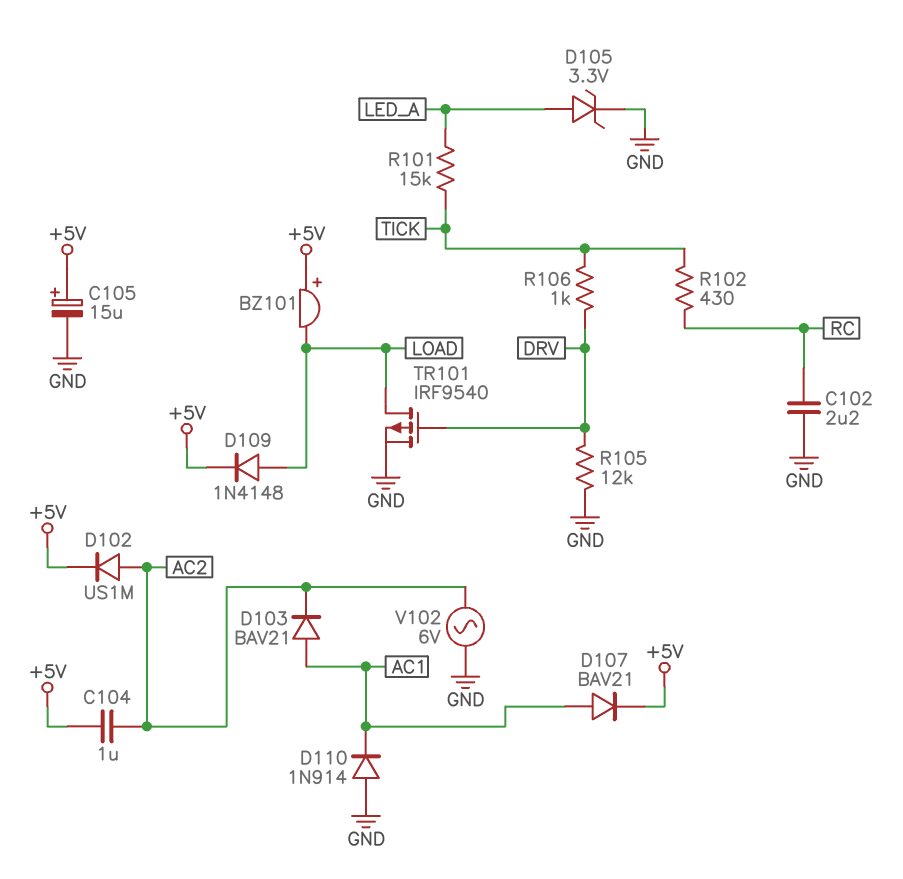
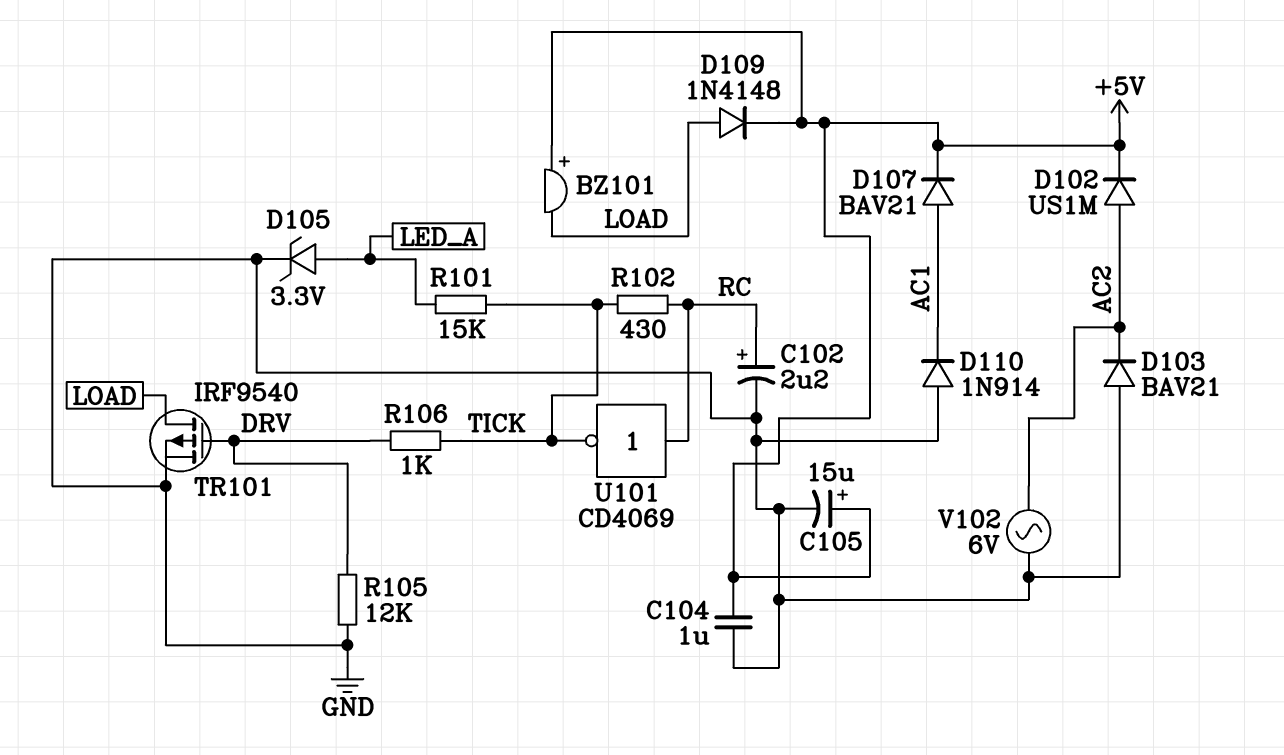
C102: 2.2uF (GND, RC) -> 2.2uF (plus RC, minus GND)
C104: 1uF (+5V, AC2) -> 1uF (+5V, GND)
D103: diode BAV21 (A AC1, K AC2) -> diode BAV21 (A GND, K AC2)
U101: none -> NOT CD4069 (in RC, out TICK)

